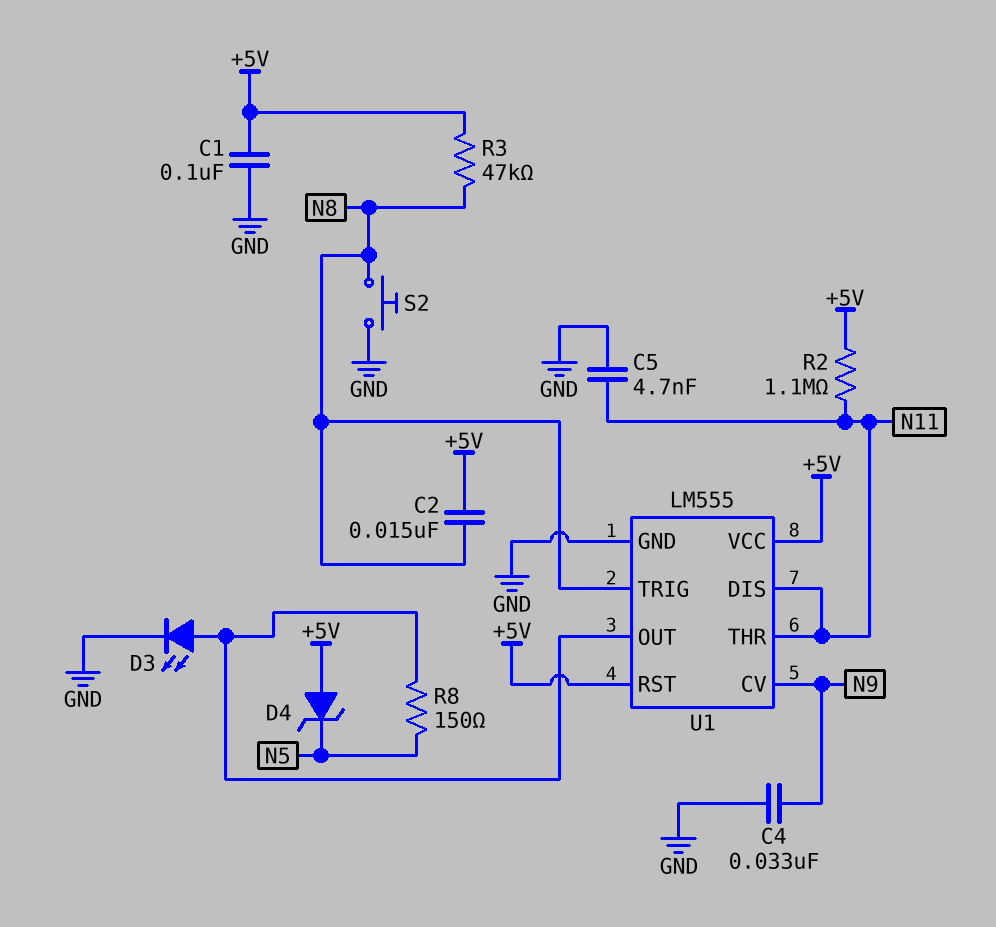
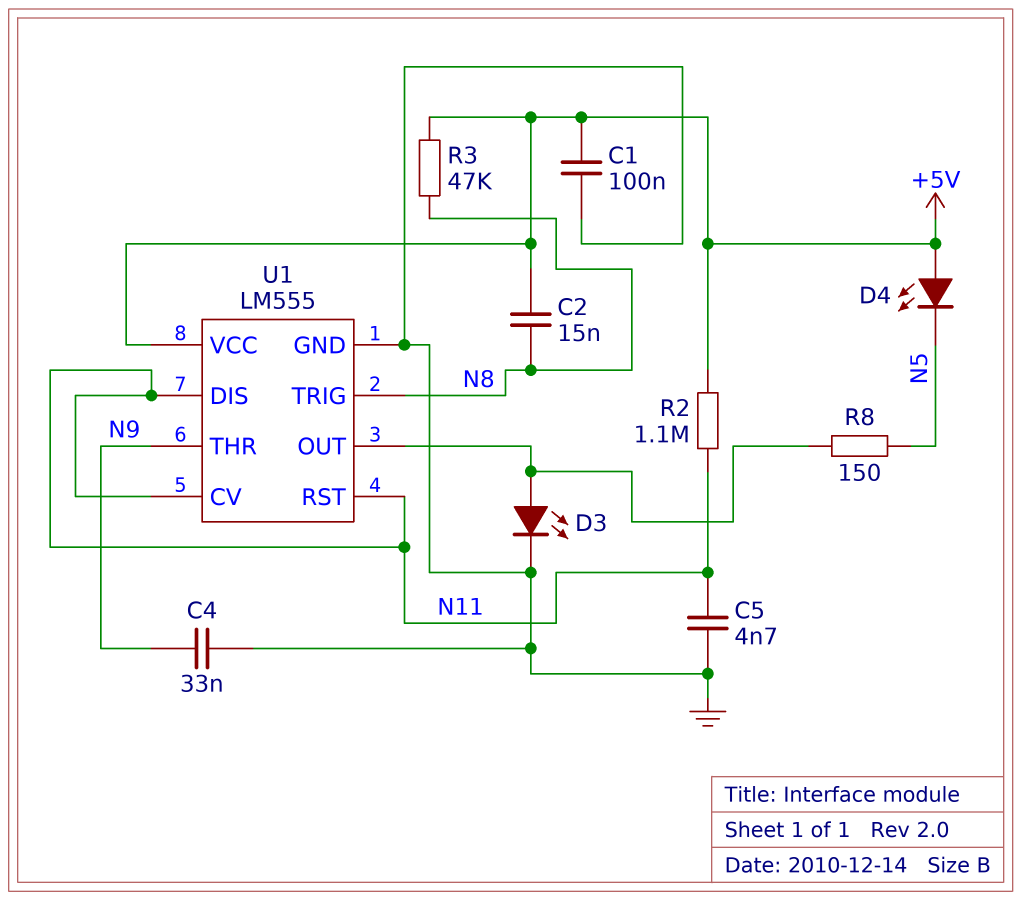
D4: zener (A +5V, K N5) -> LED (A +5V, K N5)
S2: button (GND, N8) -> none
U1 pin CV: N9 -> N11
U1 pin RST: +5V -> N11
U1 pin THR: N11 -> N9

